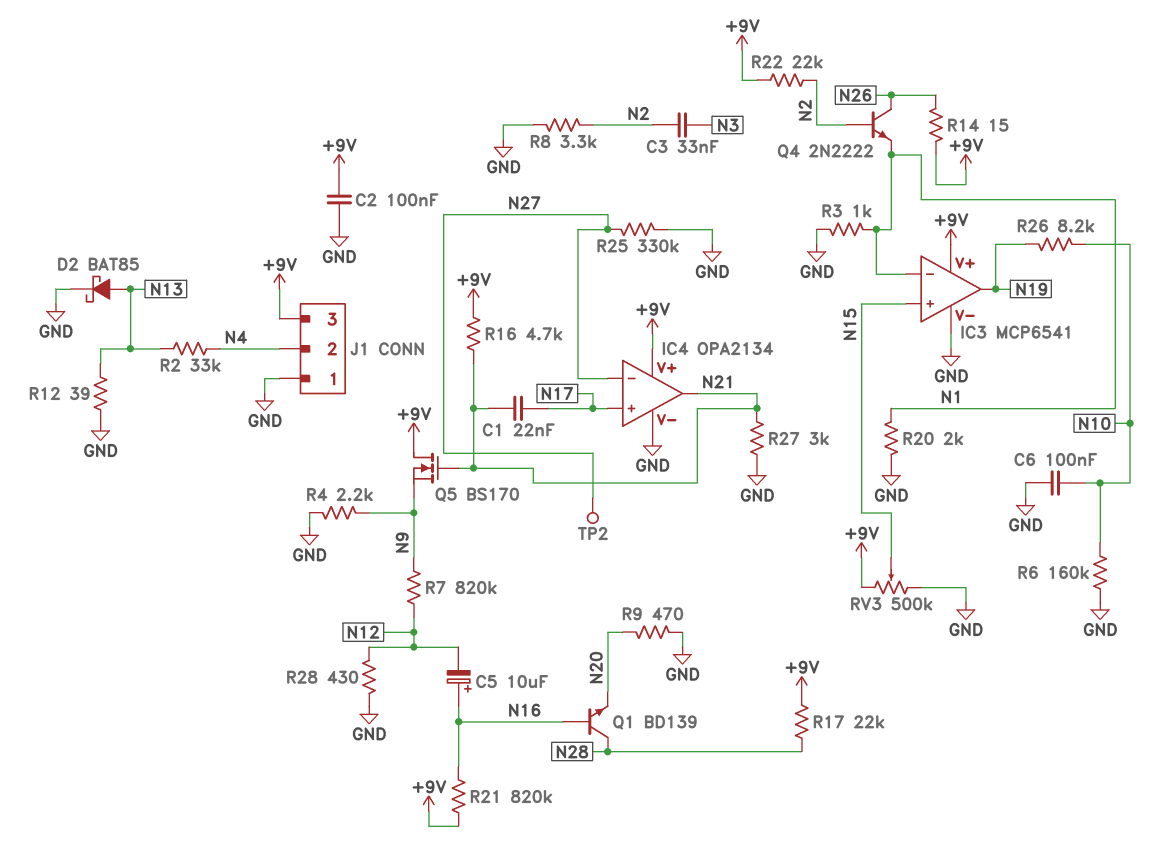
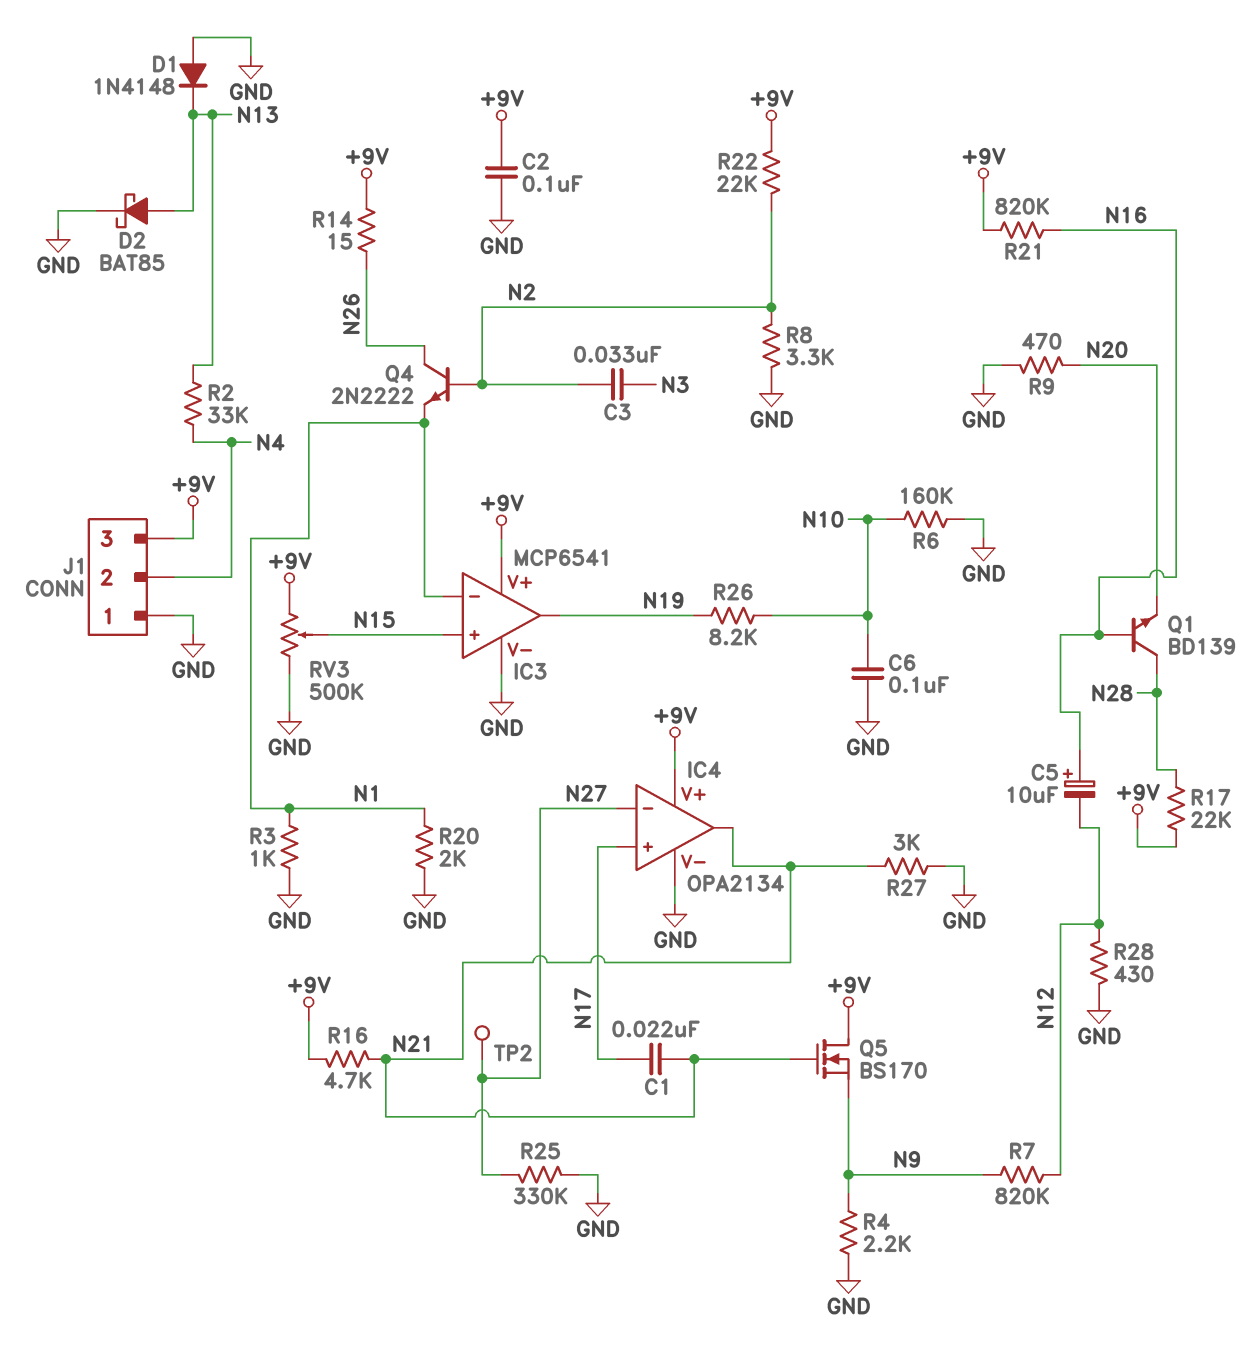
D1: none -> diode 1N4148 (A GND, K N13)
R12: 39 (GND, N13) -> none

